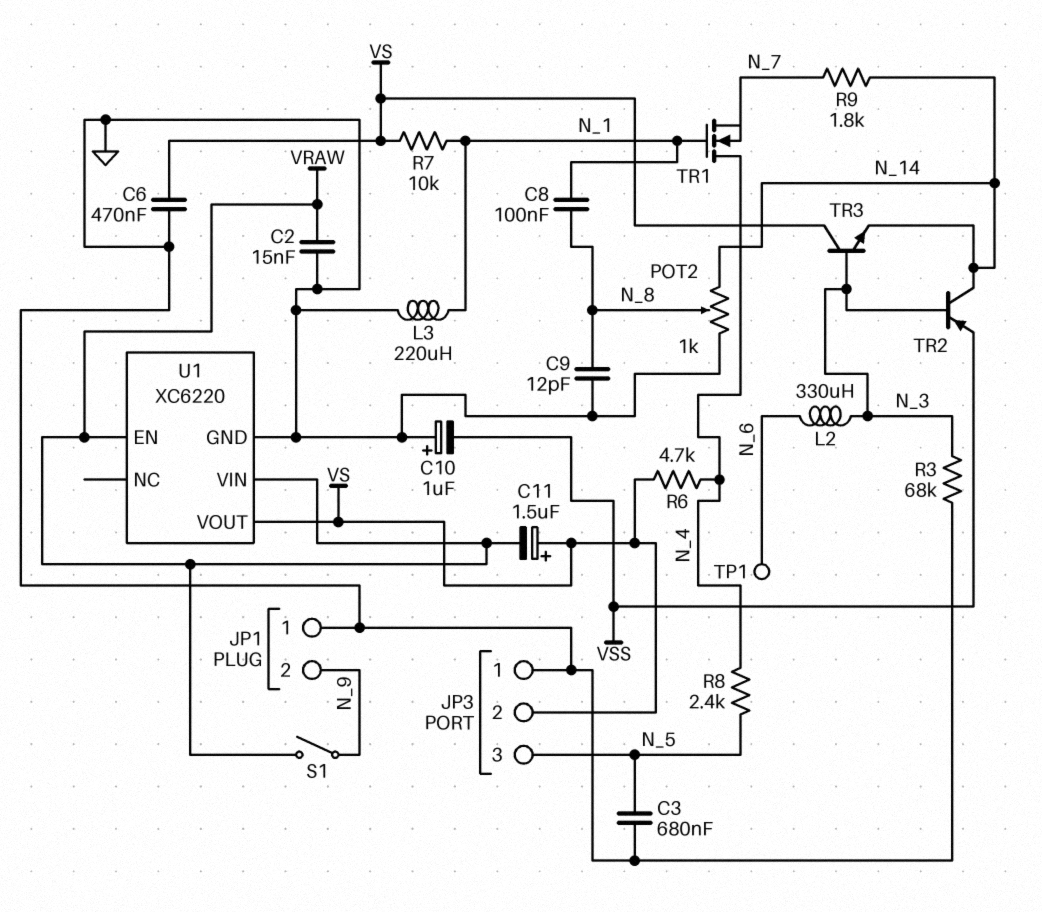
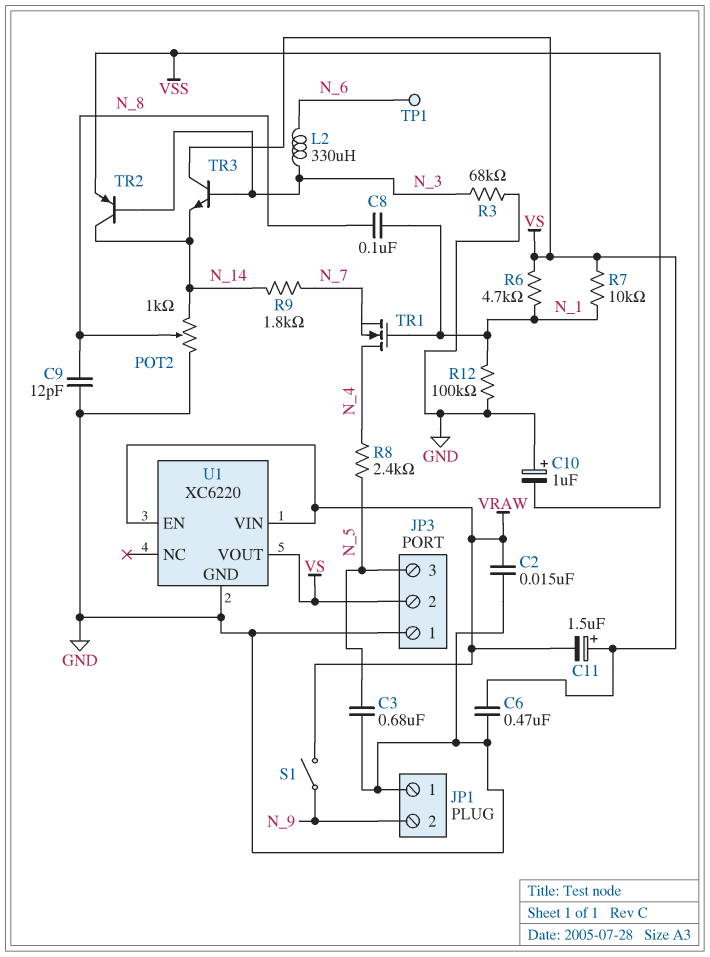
L3: 220uH (GND, N_1) -> none
R6: 4.7k (N_4, VS) -> 4.7k (N_1, VS)
R12: none -> 100k (GND, N_1)

